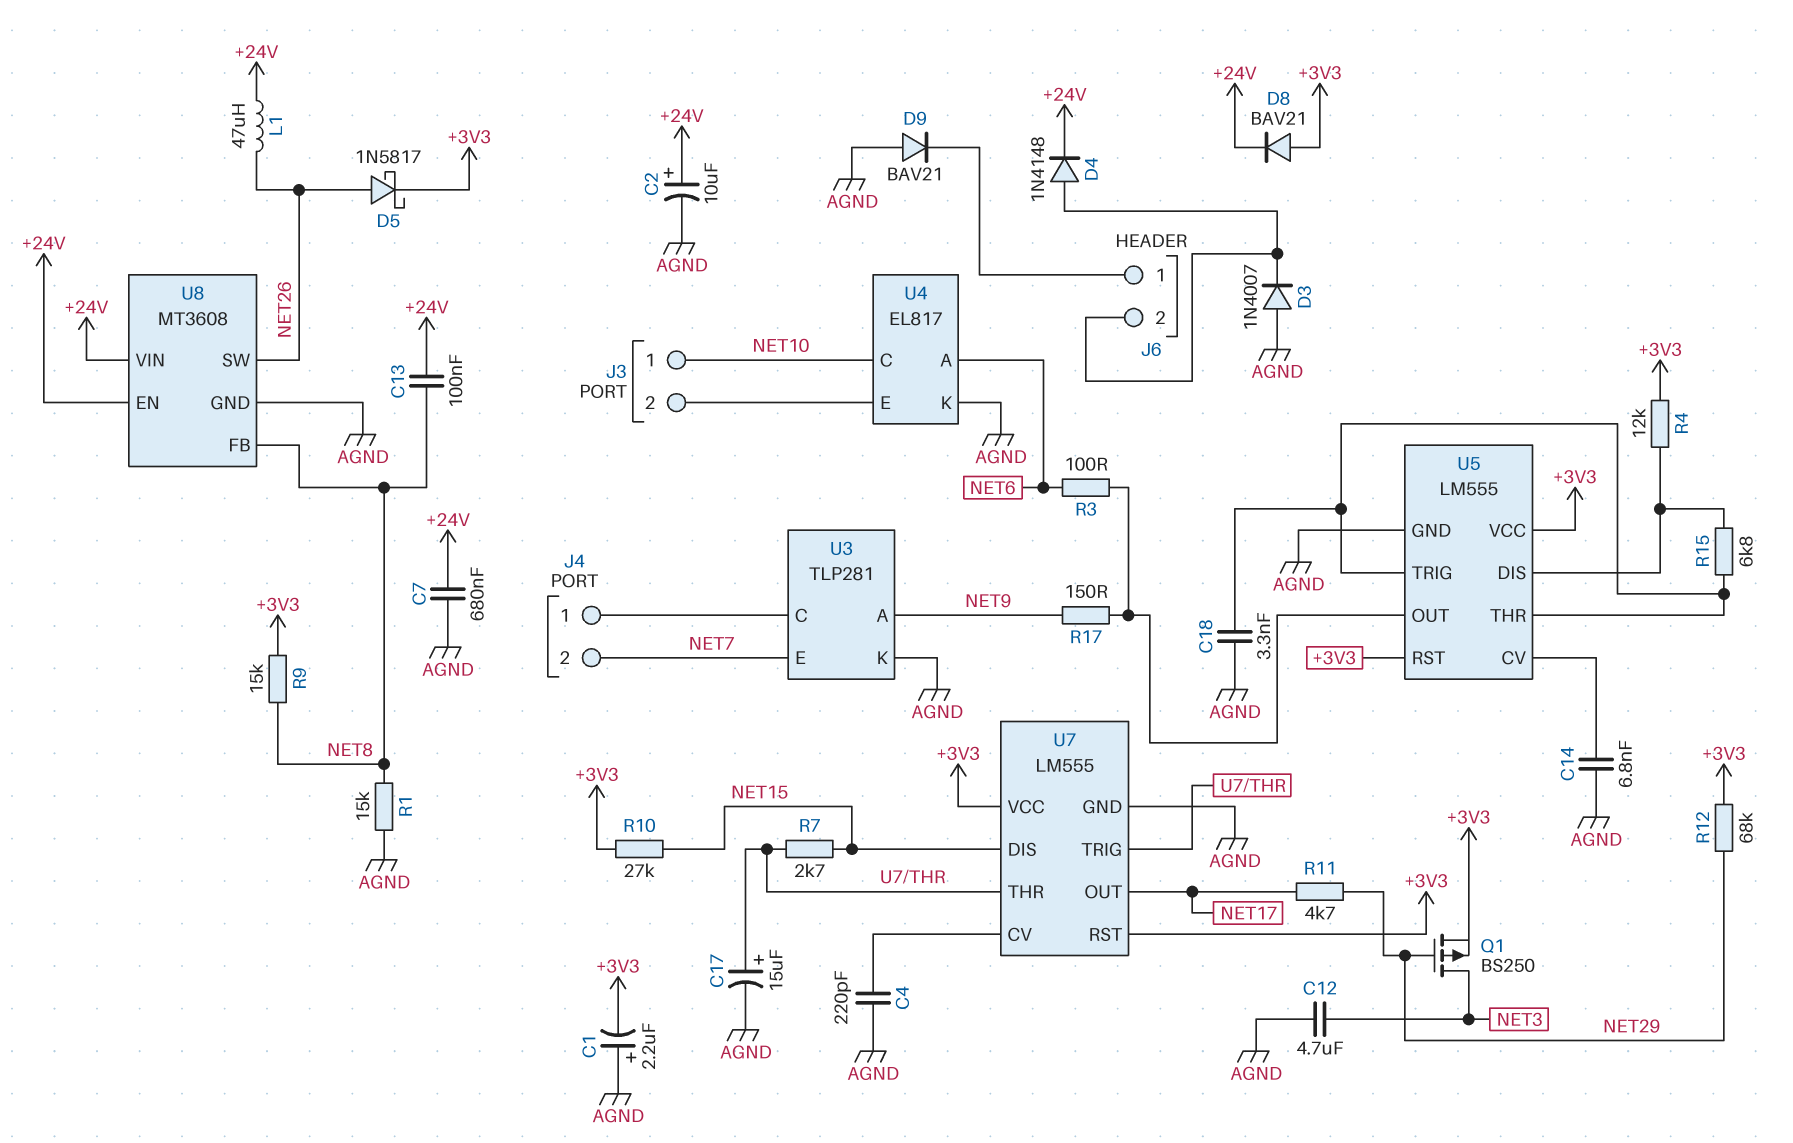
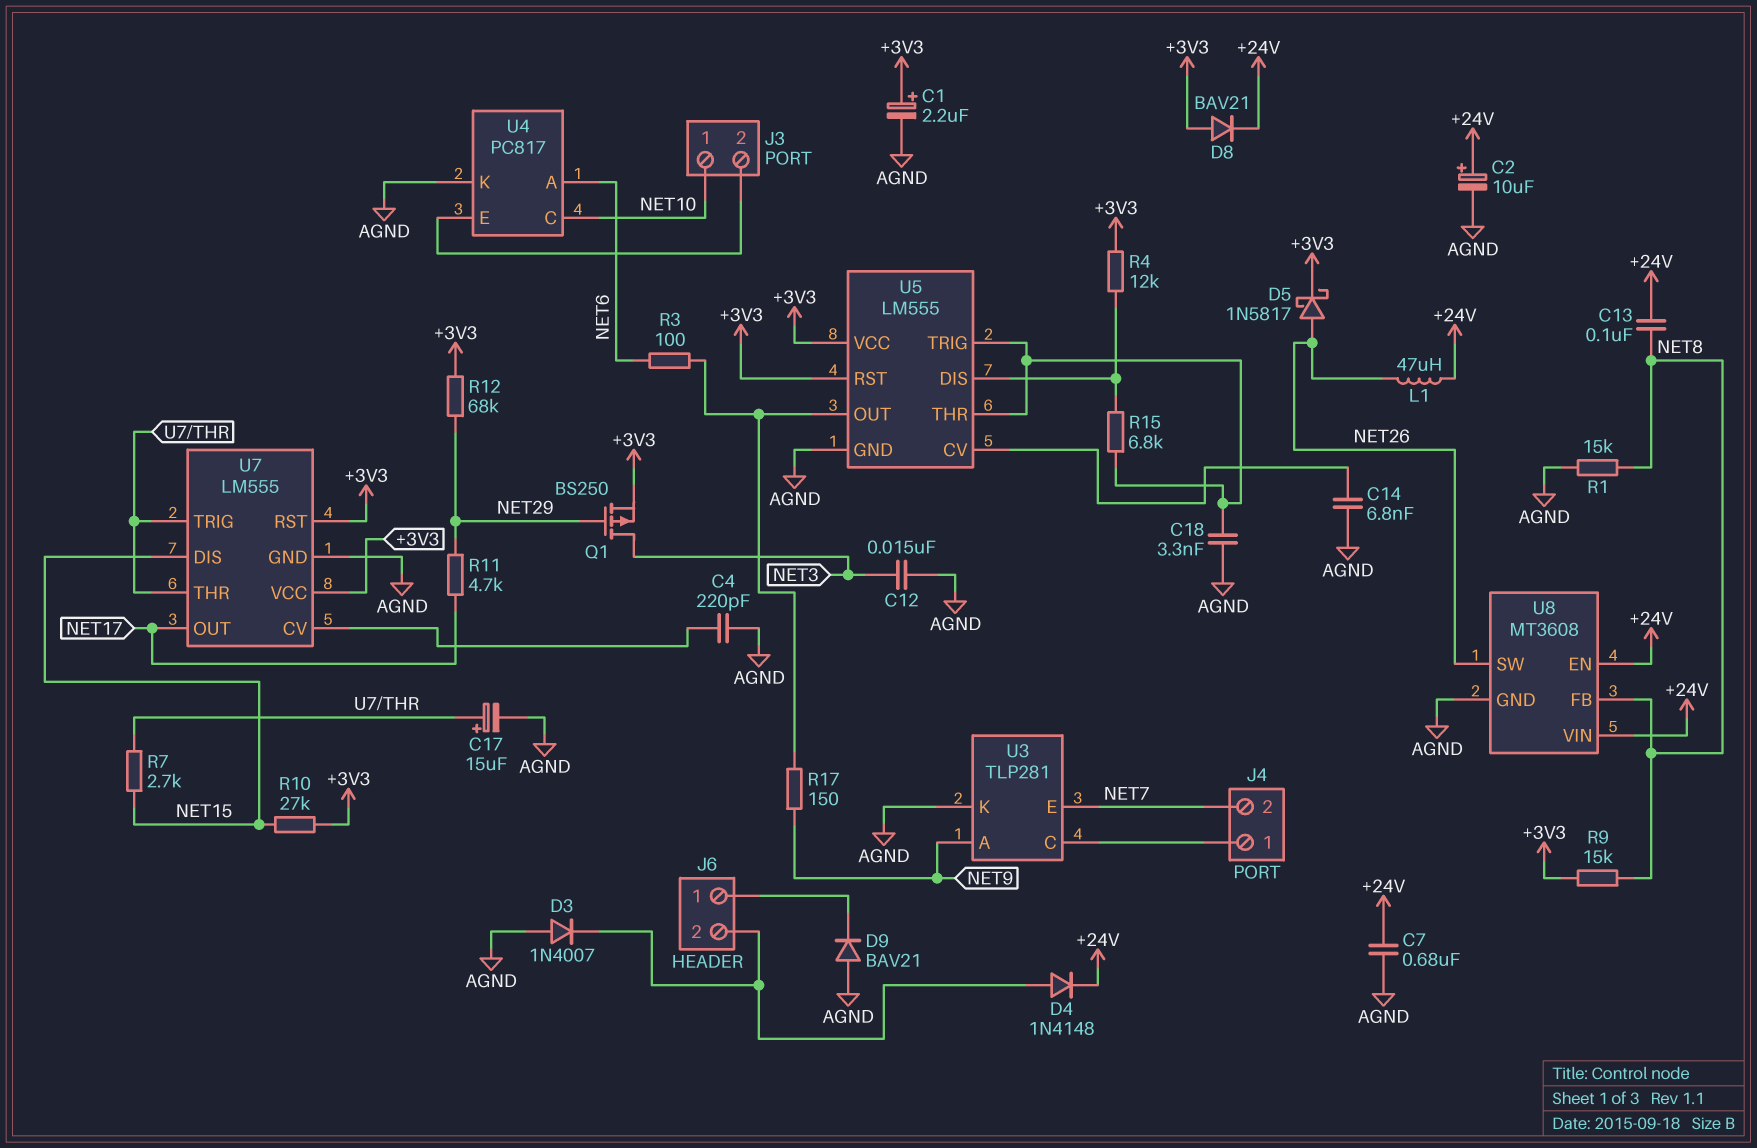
C1: 2.2uF (plus AGND, minus +3V3) -> 2.2uF (plus +3V3, minus AGND)
C12: 4.7uF (AGND, NET3) -> 15nF (AGND, NET3)
U4: EL817 -> PC817

